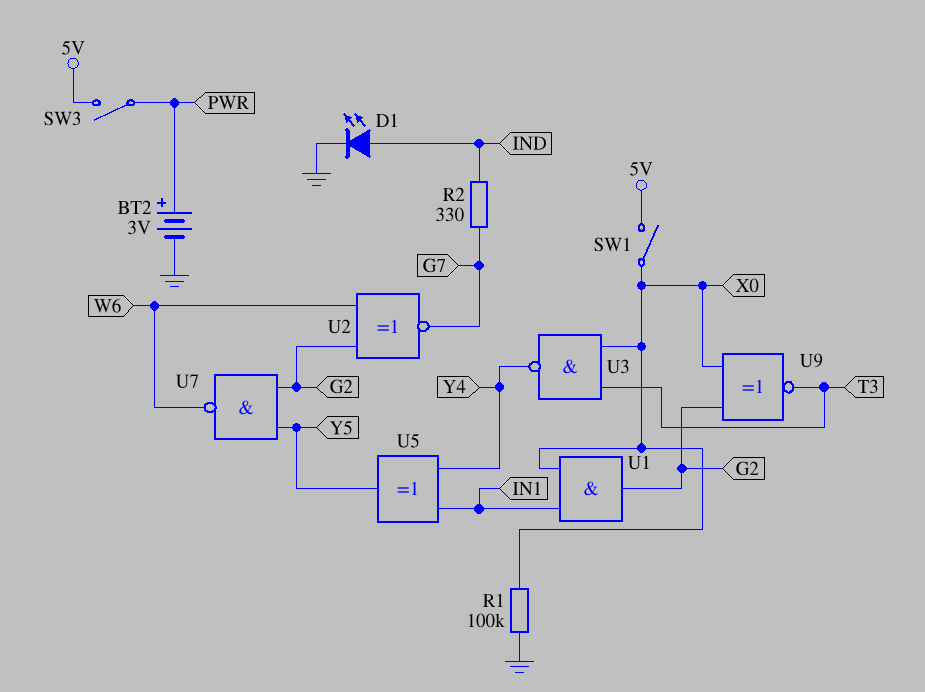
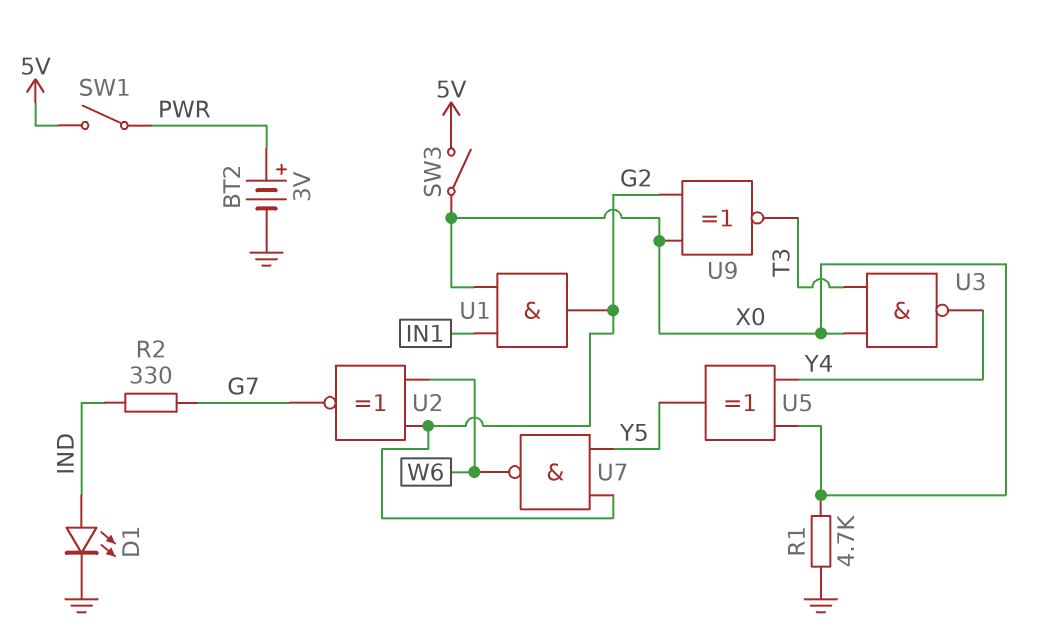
R1: 100k (GND, X0) -> 4.7k (GND, X0)
SW1: switch (5V, X0) -> switch (5V, PWR)
SW3: switch (5V, PWR) -> switch (5V, X0)
U5: XOR (in IN1, in Y4, out Y5) -> XOR (in X0, in Y4, out Y5)

